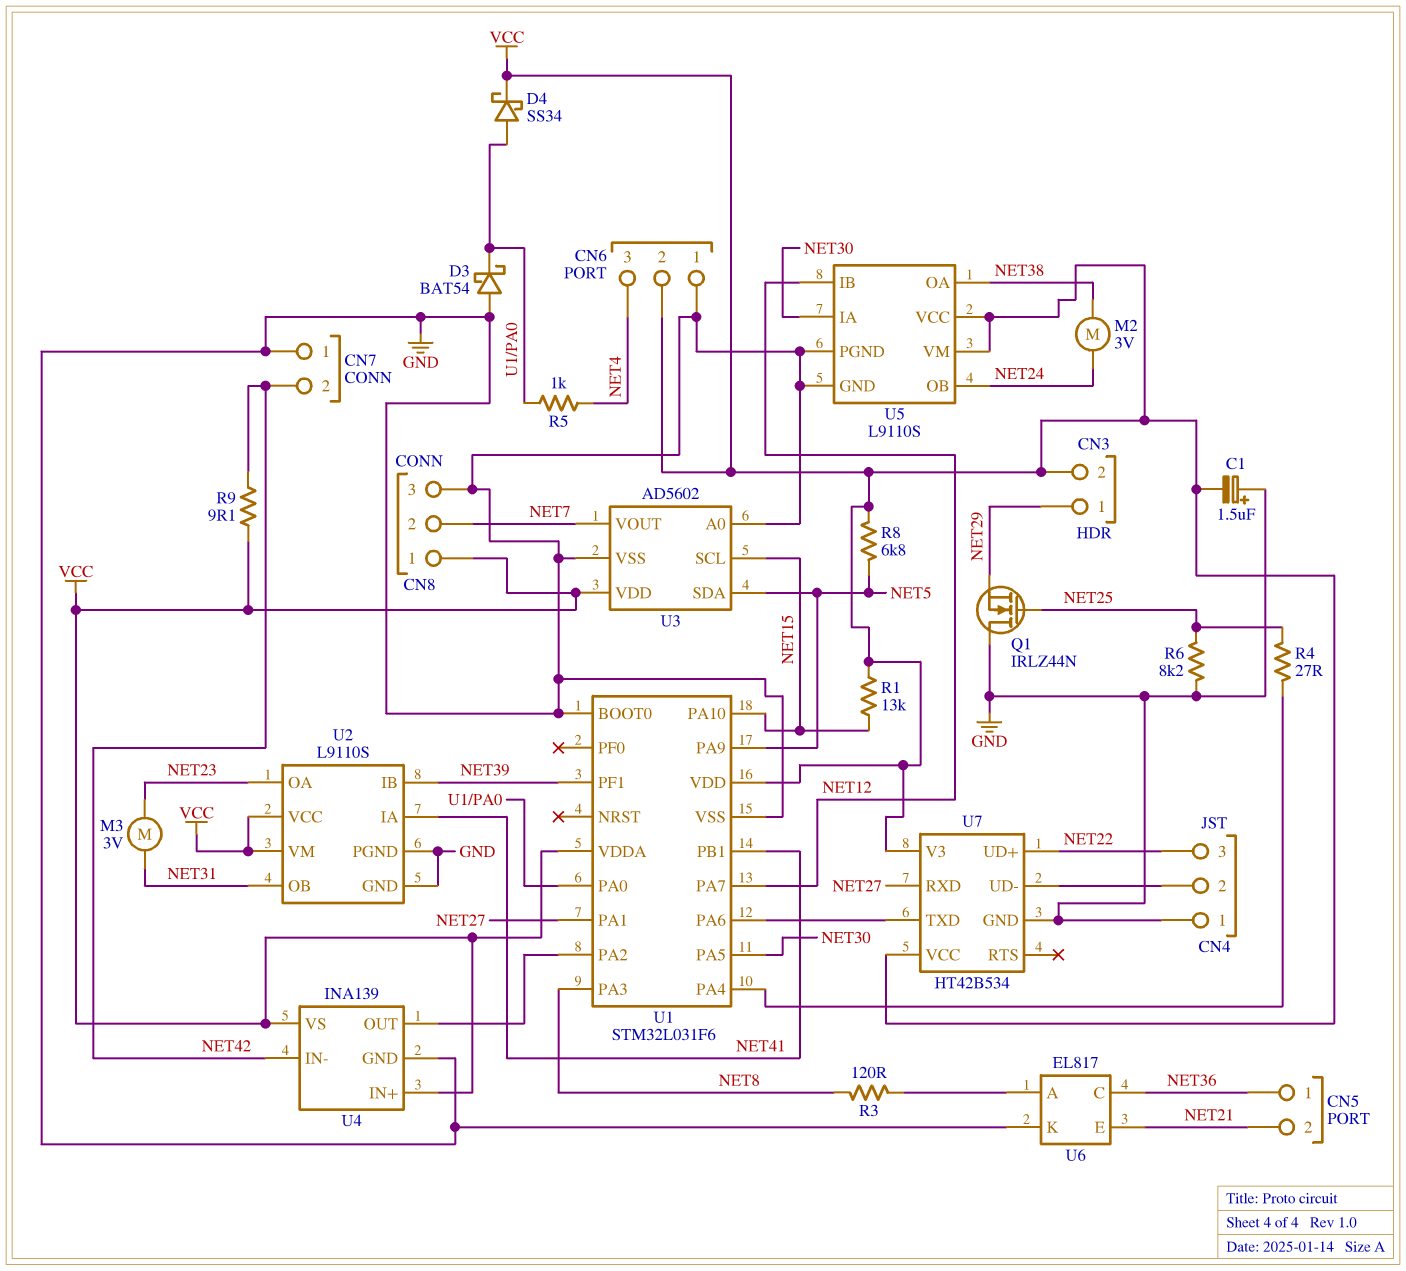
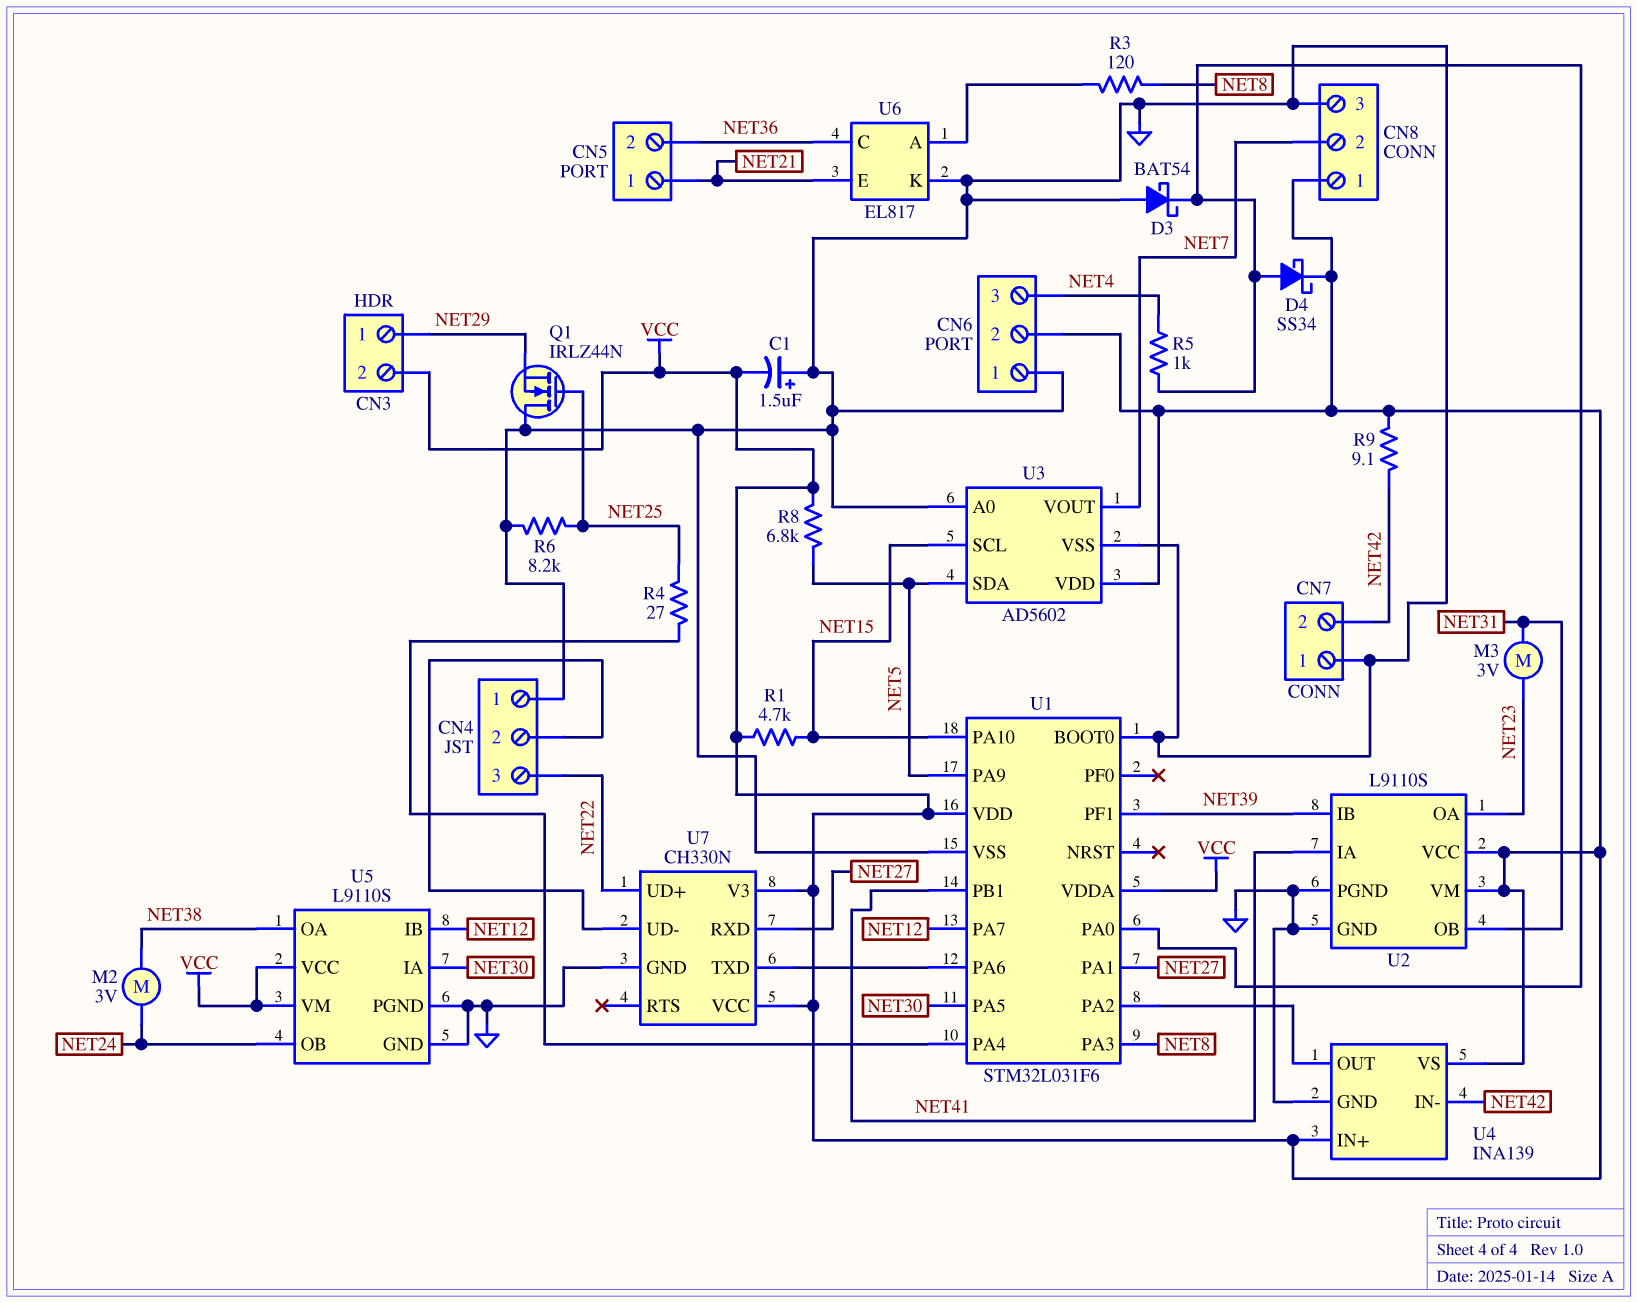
CN5 pin 1: NET36 -> NET21
CN5 pin 2: NET21 -> NET36
R1: 13k (NET15, VCC) -> 4.7k (NET15, VCC)
U7: HT42B534 -> CH330N

